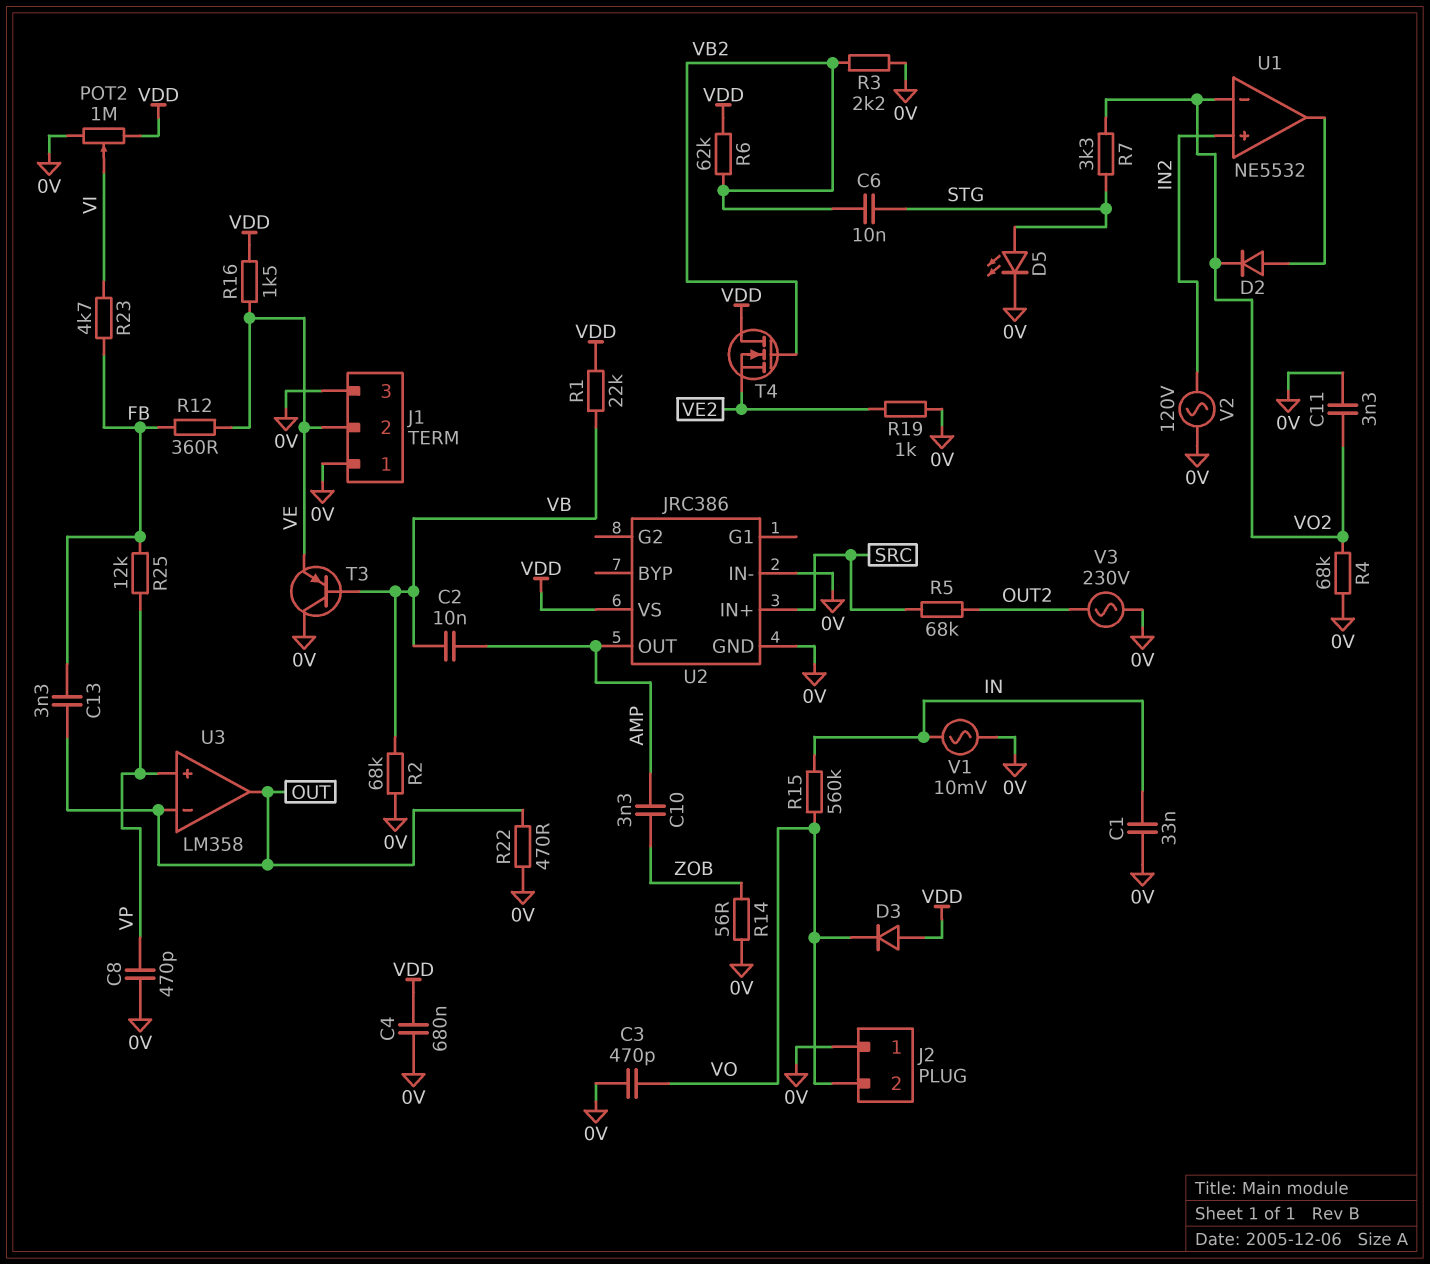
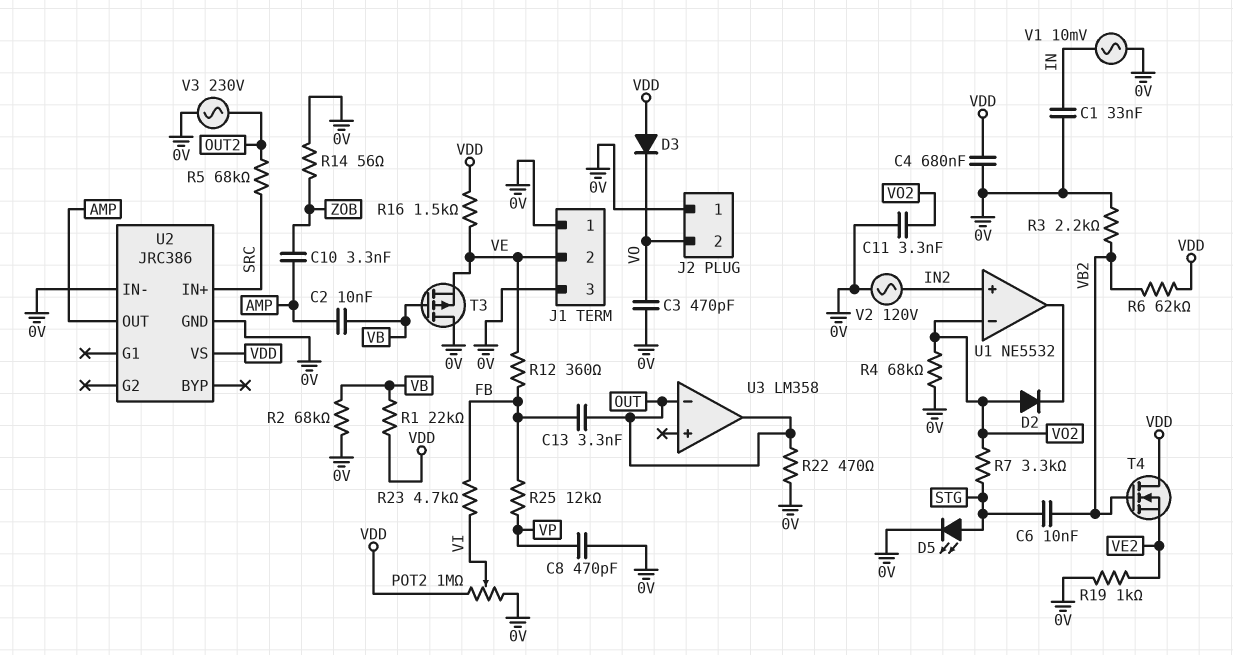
D2: diode (A U1/out, K VO2) -> diode (A VO2, K U1/out)
R15: 560k (IN, VO) -> none
T3: PNP (B VB, C 0V, E VE) -> PMOS (G VB, D 0V, S VE)
U3 pin in+: VP -> none

